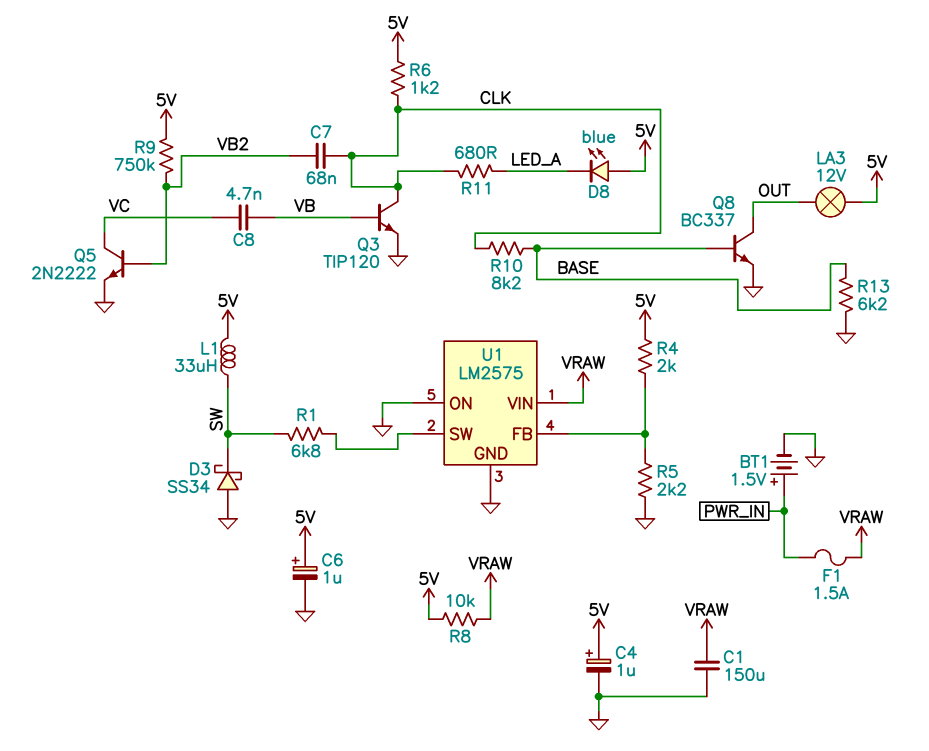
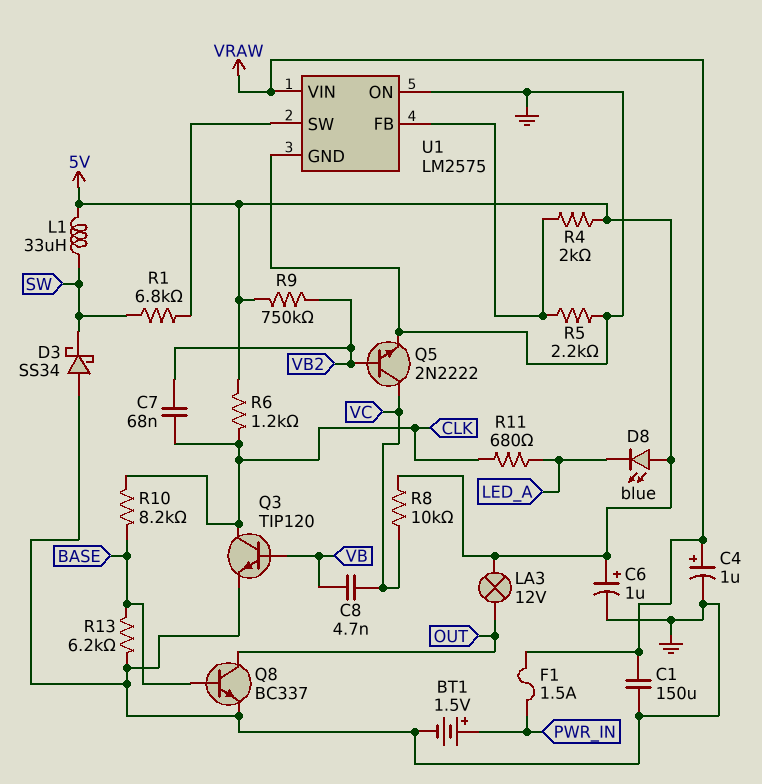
C4: 1uF (plus 5V, minus GND) -> 1uF (plus VRAW, minus GND)
R8: 10k (5V, VRAW) -> 10k (5V, VC)

